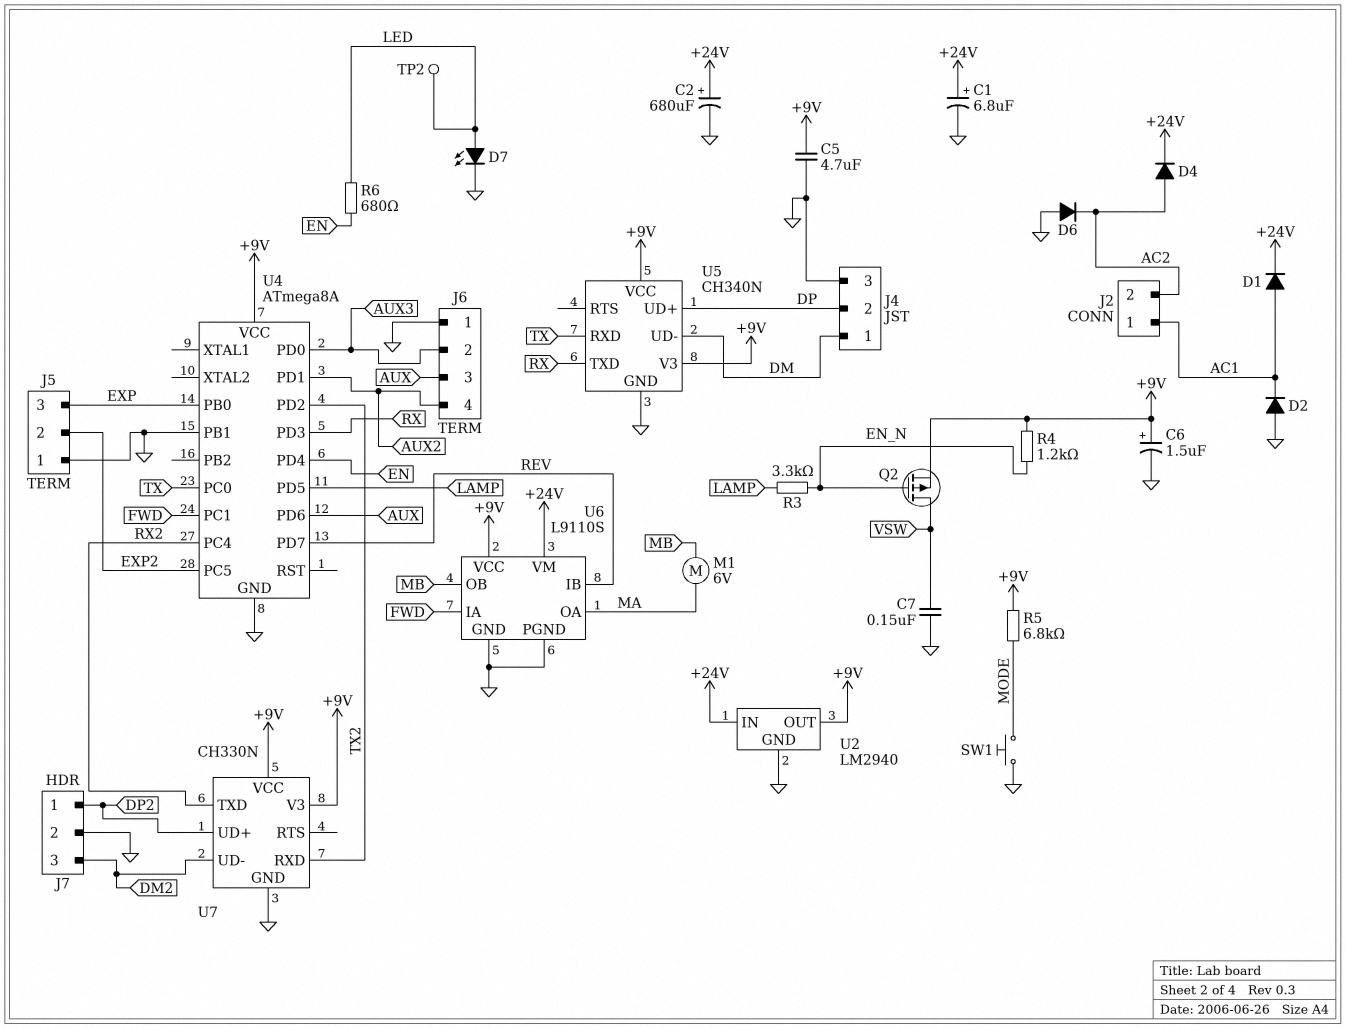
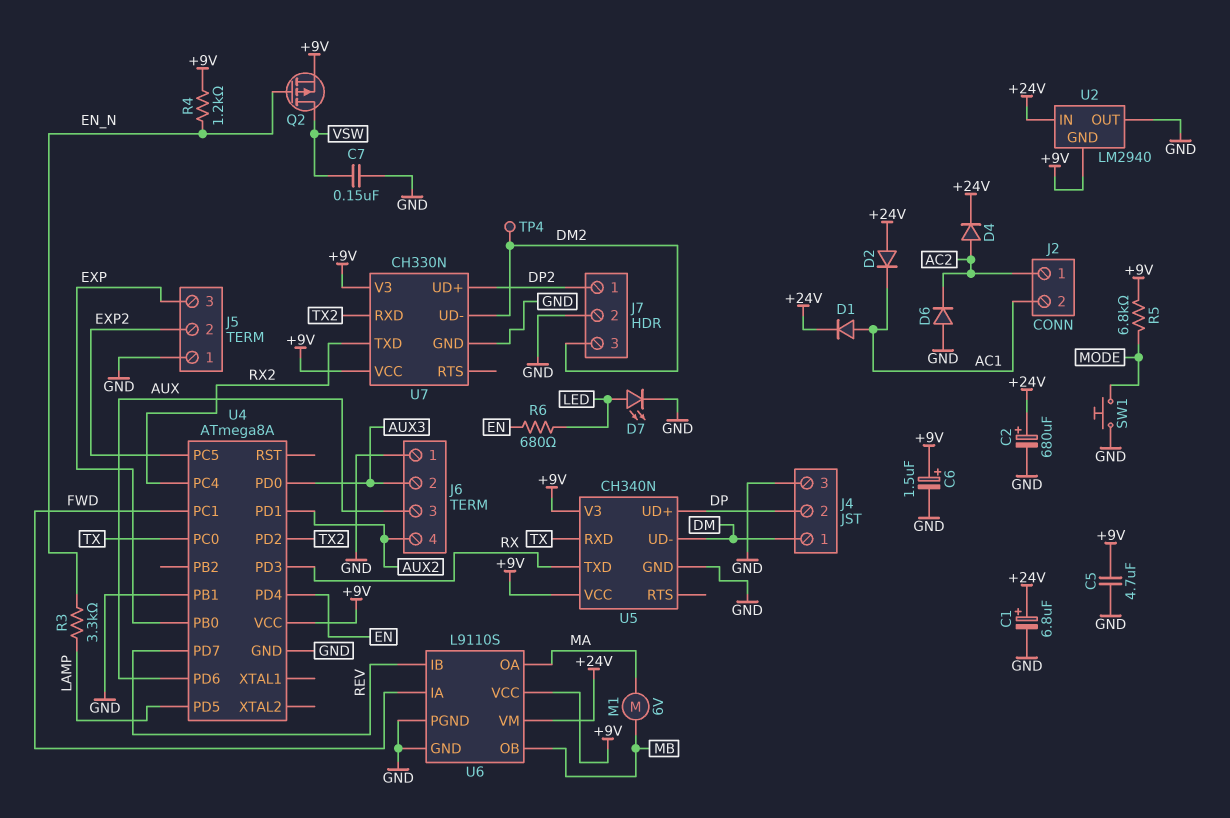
D2: diode (A GND, K AC1) -> diode (A +24V, K AC1)
J2 pin 1: AC1 -> AC2
J2 pin 2: AC2 -> AC1
TP2: test point (LED) -> none
TP4: none -> test point (DM2)
U2 pin GND: GND -> +9V
U2 pin OUT: +9V -> GND

